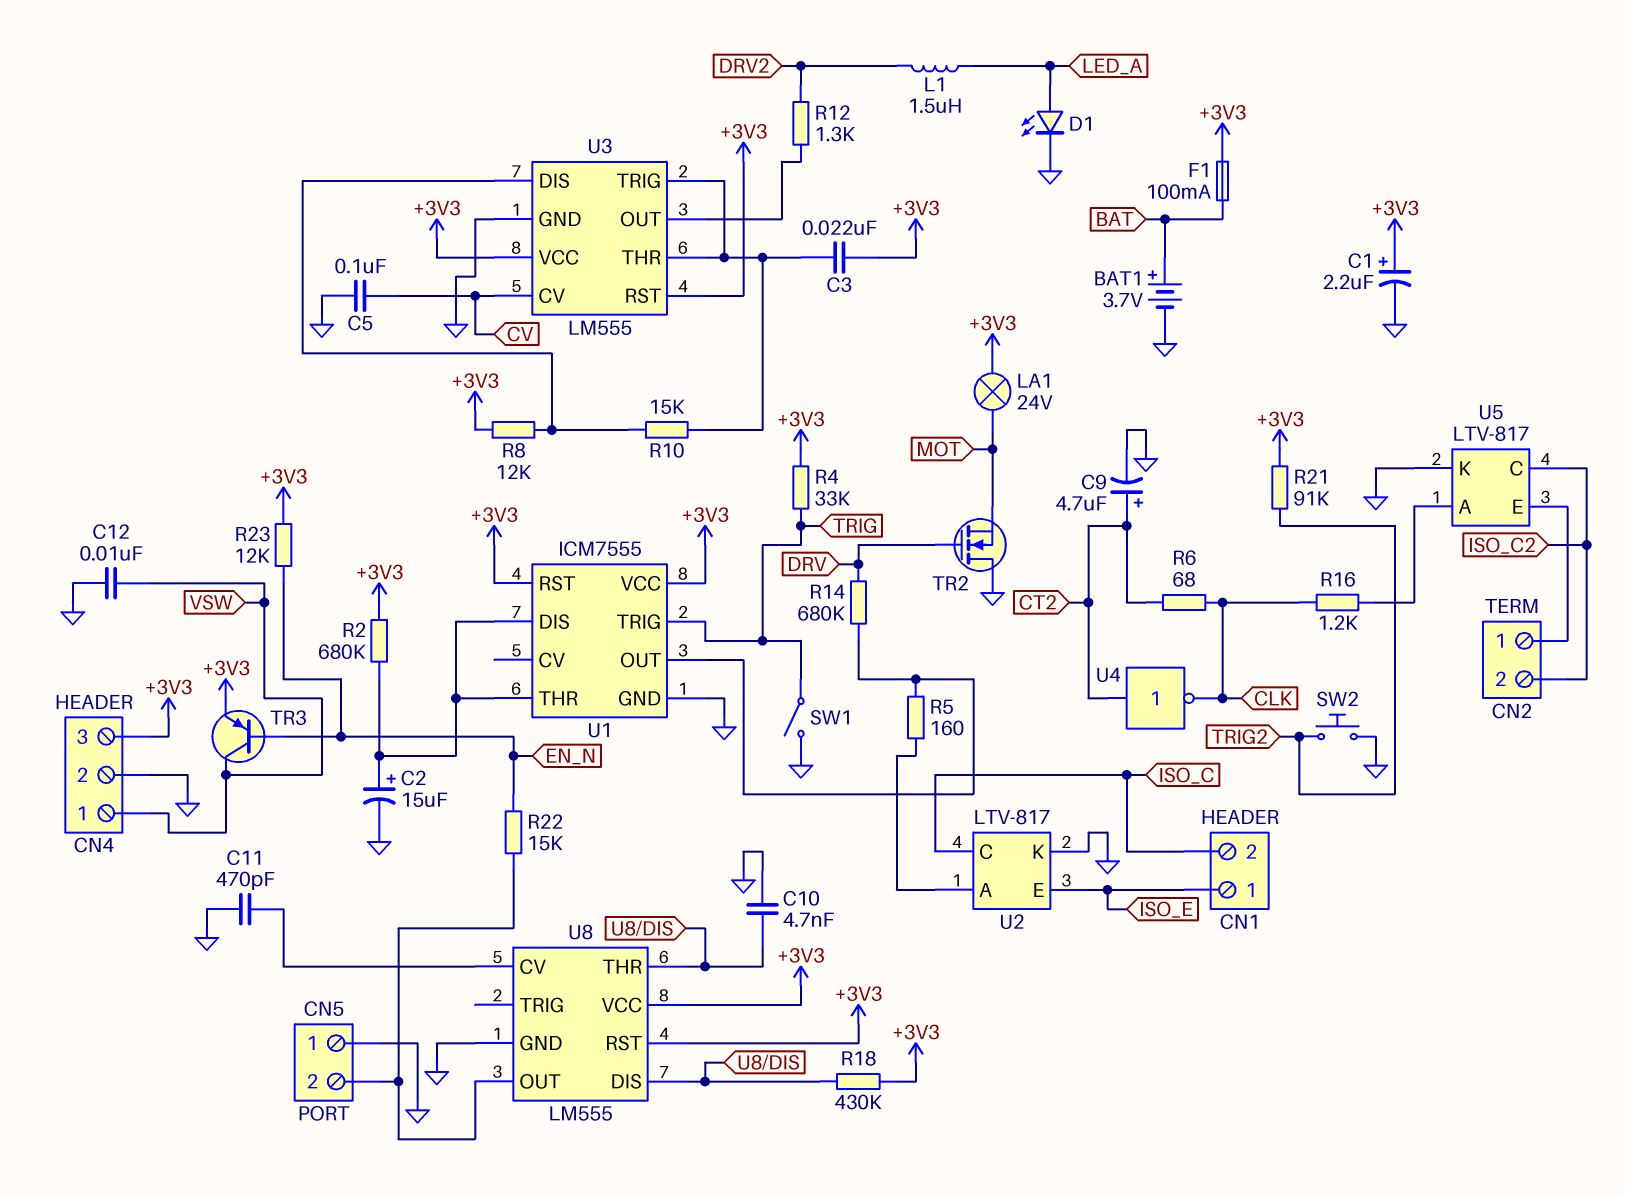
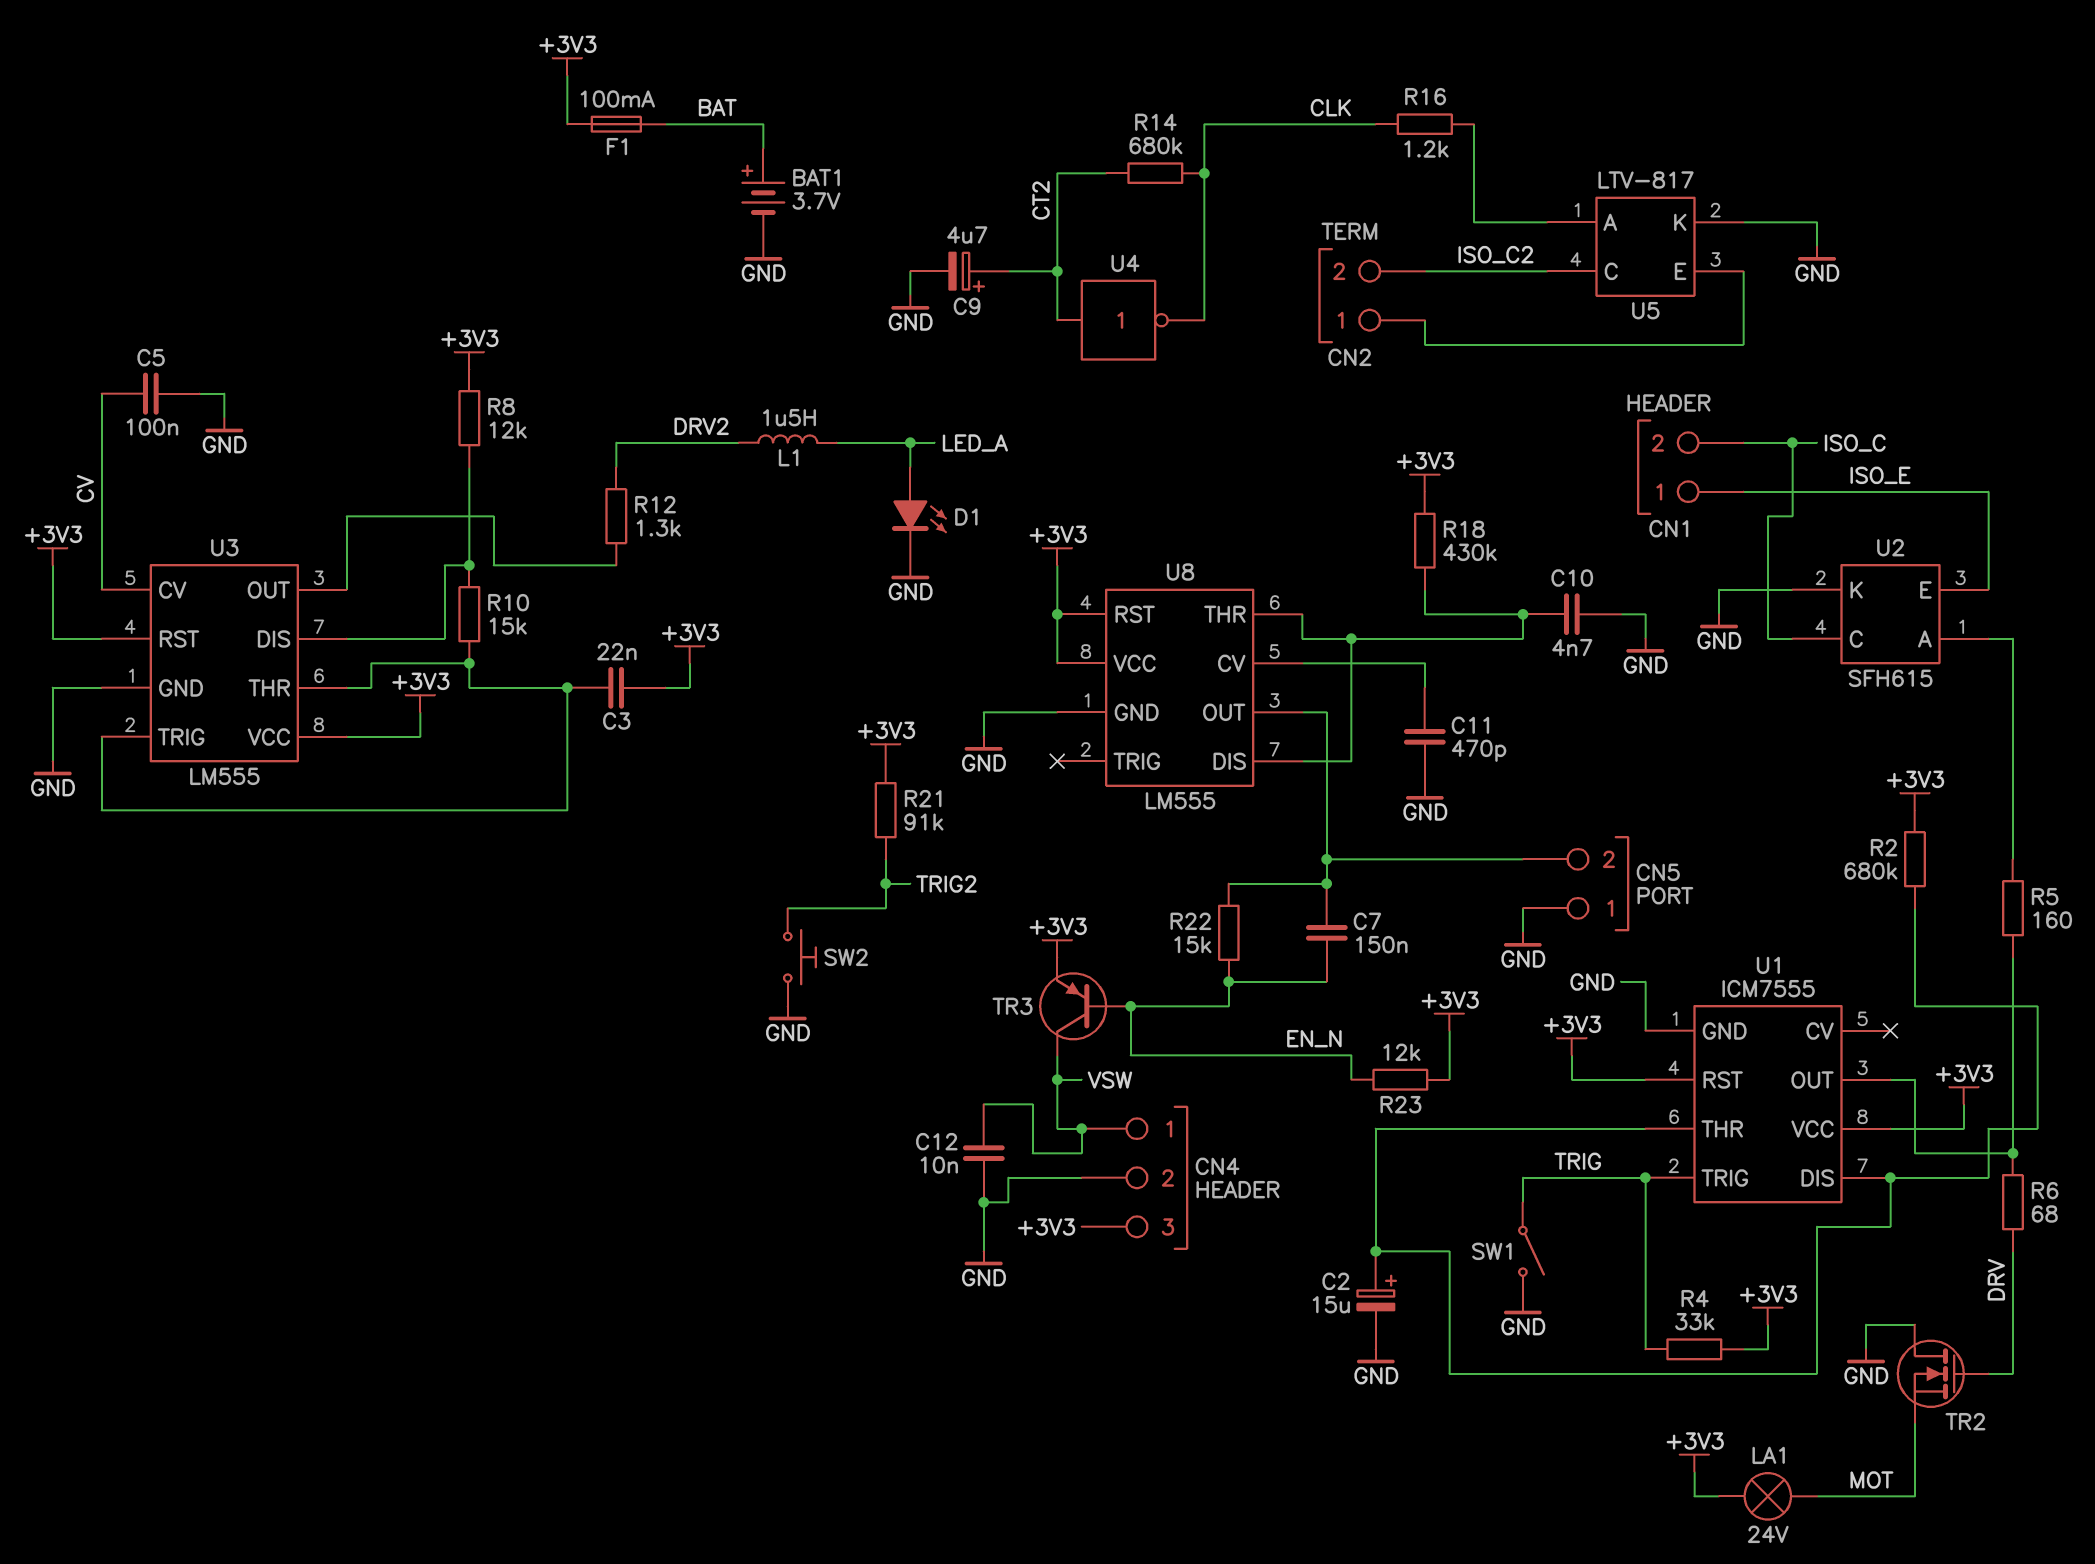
C1: 2.2uF (plus +3V3, minus GND) -> none
C7: none -> 150nF (CN5/2, EN_N)
R6: 68 (CLK, CT2) -> 68 (DRV, U1/OUT)
R14: 680k (DRV, U1/OUT) -> 680k (CLK, CT2)
U2: LTV-817 -> SFH615

